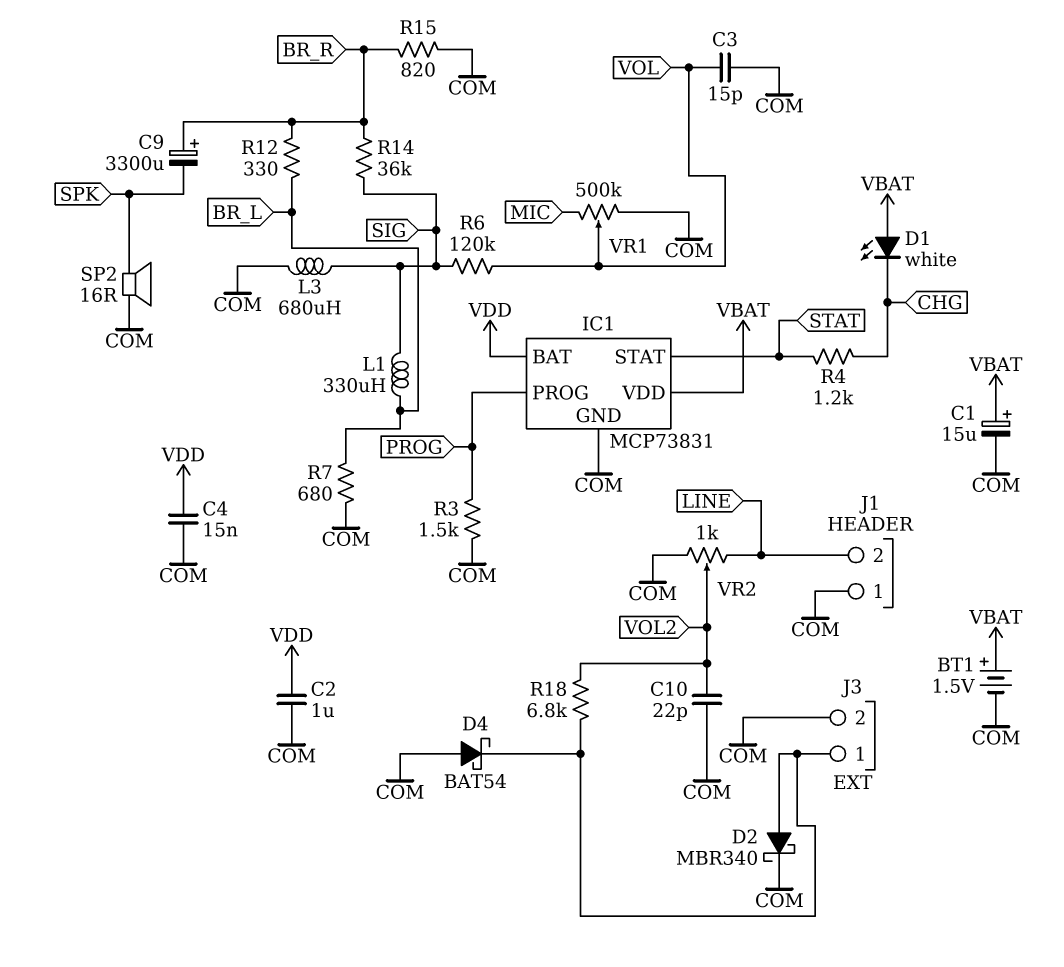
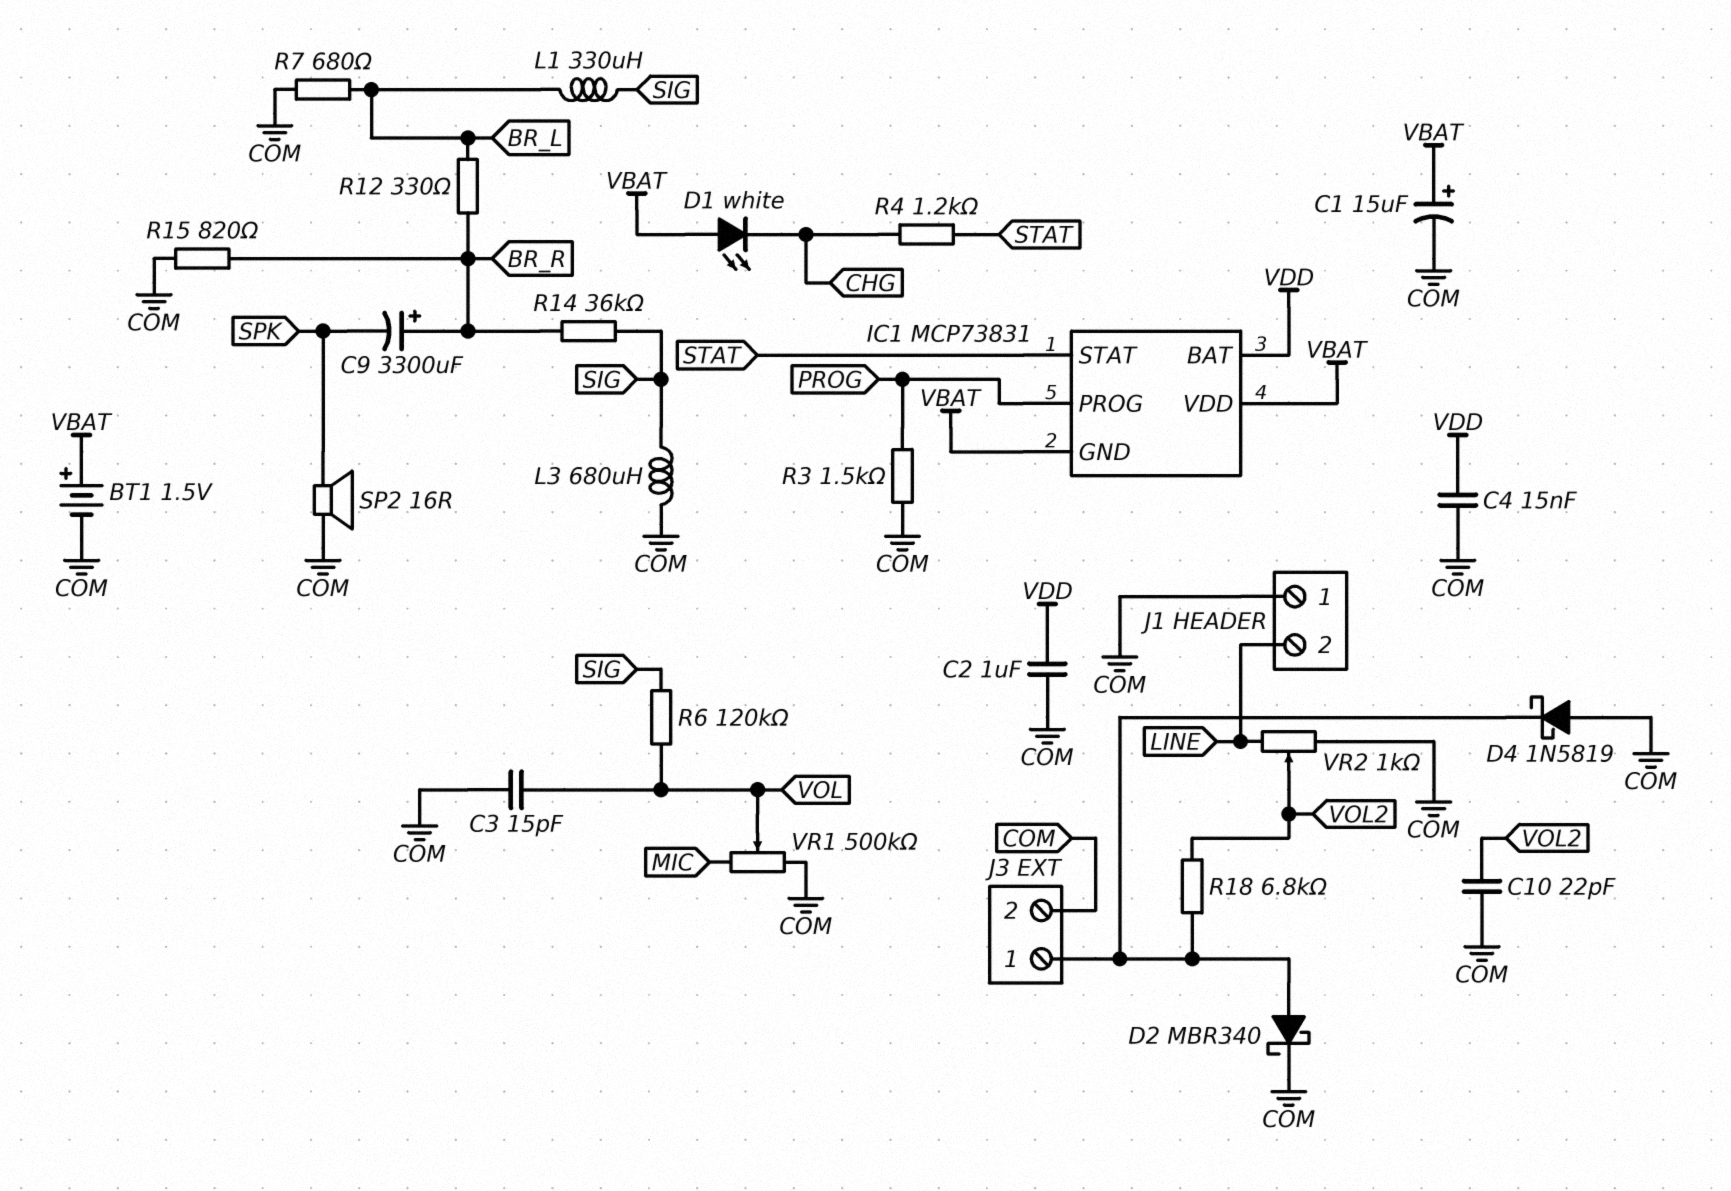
D4: schottky BAT54 (A COM, K J3/1) -> schottky 1N5819 (A COM, K J3/1)
IC1 pin GND: COM -> VBAT

